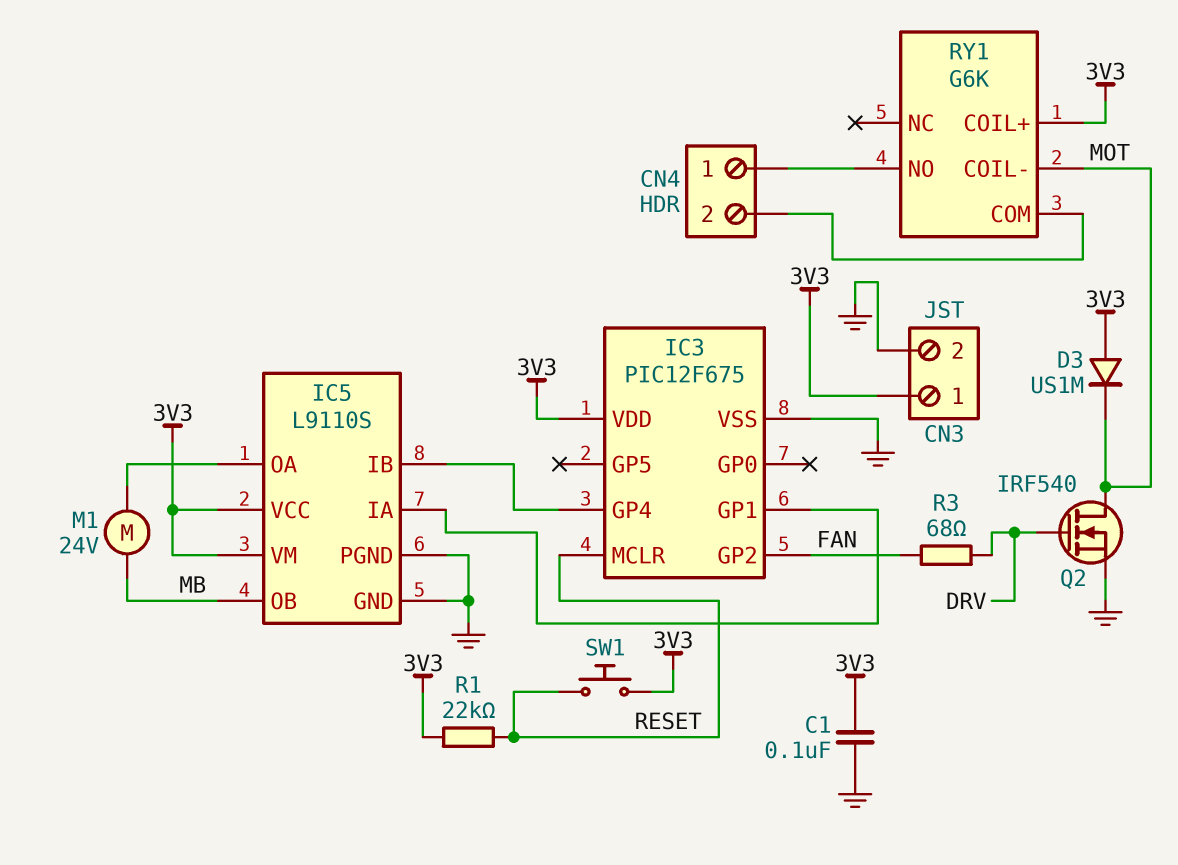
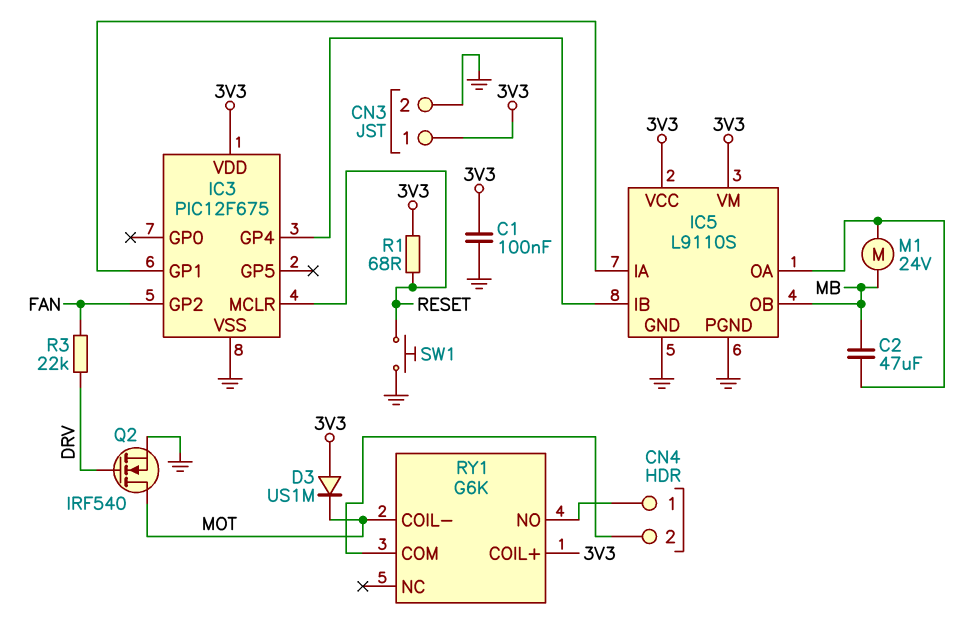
C2: none -> 47uF (IC5/OA, MB)
R1: 22k (3V3, RESET) -> 68 (3V3, RESET)
R3: 68 (DRV, FAN) -> 22k (DRV, FAN)
SW1: button (3V3, RESET) -> button (GND, RESET)

